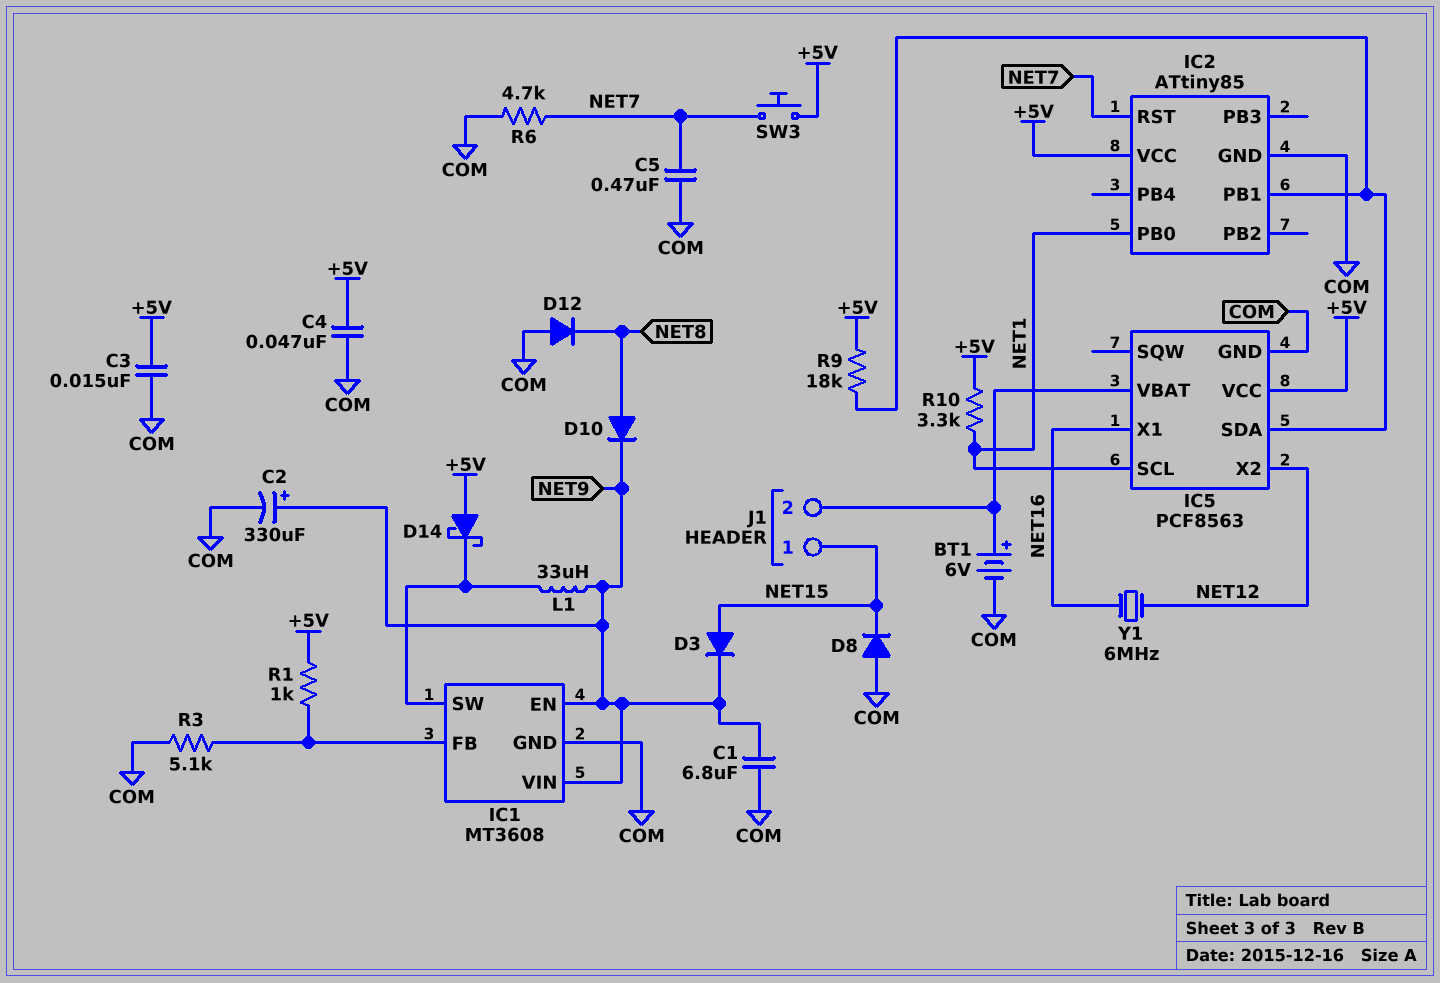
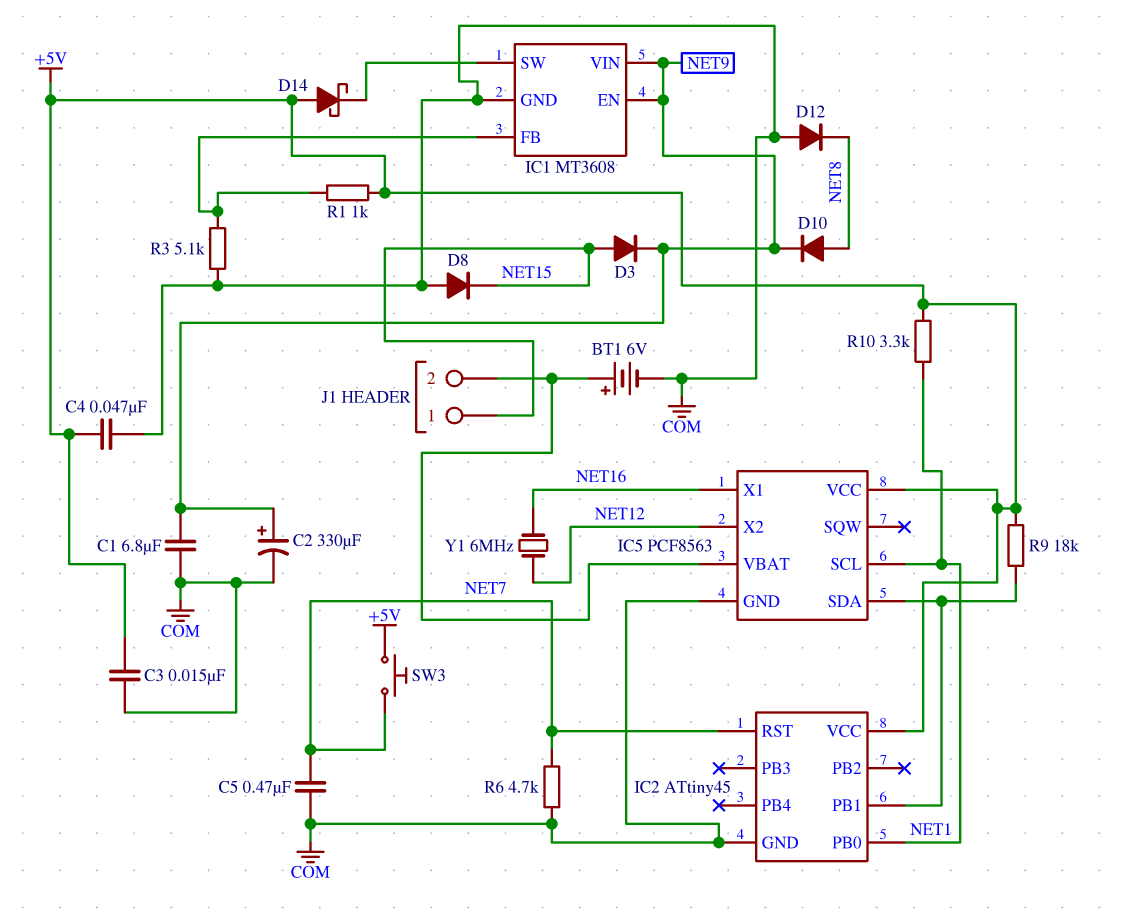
IC2: ATtiny85 -> ATtiny45
L1: 33uH (IC1/SW, NET9) -> none

